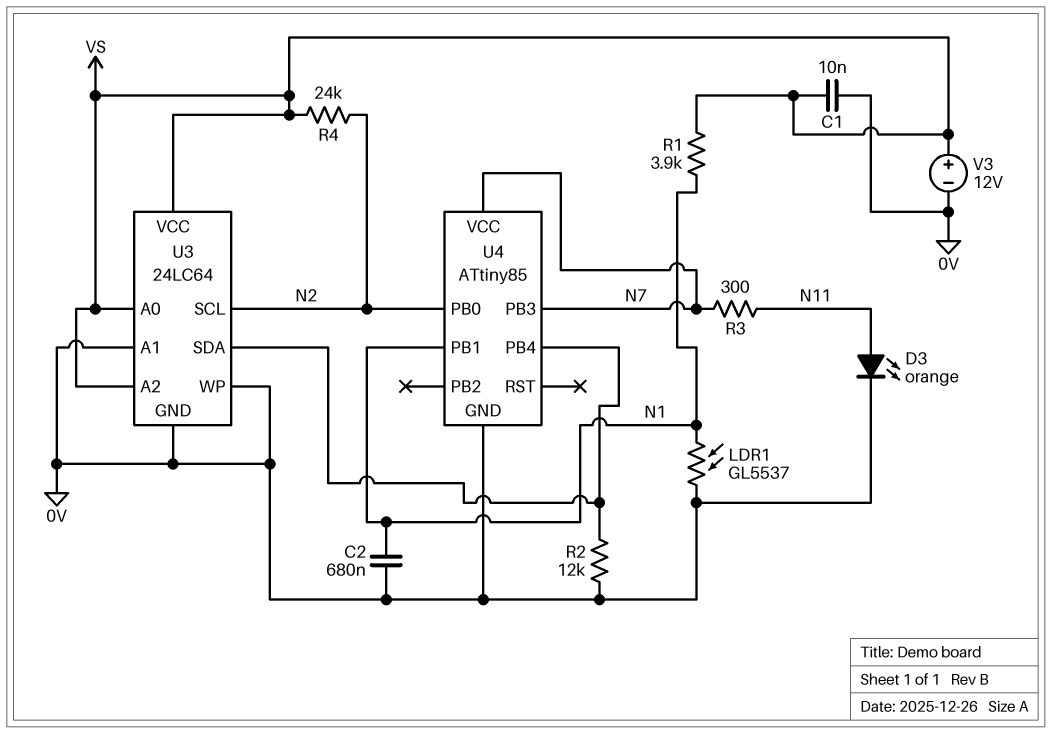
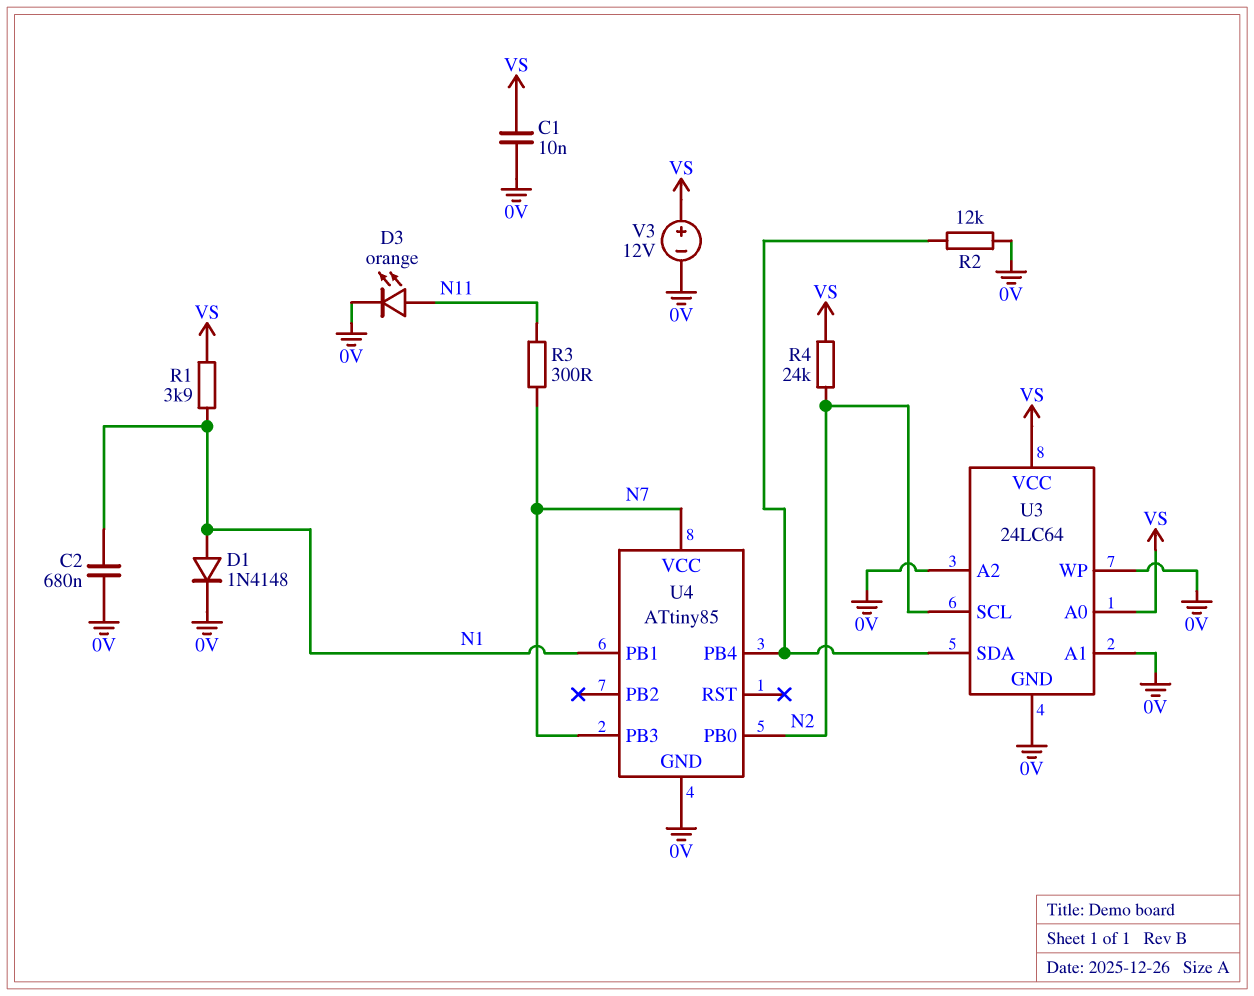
D1: none -> diode 1N4148 (A N1, K 0V)
LDR1: GL5537 (0V, N1) -> none
U3 pin A2: VS -> 0V

